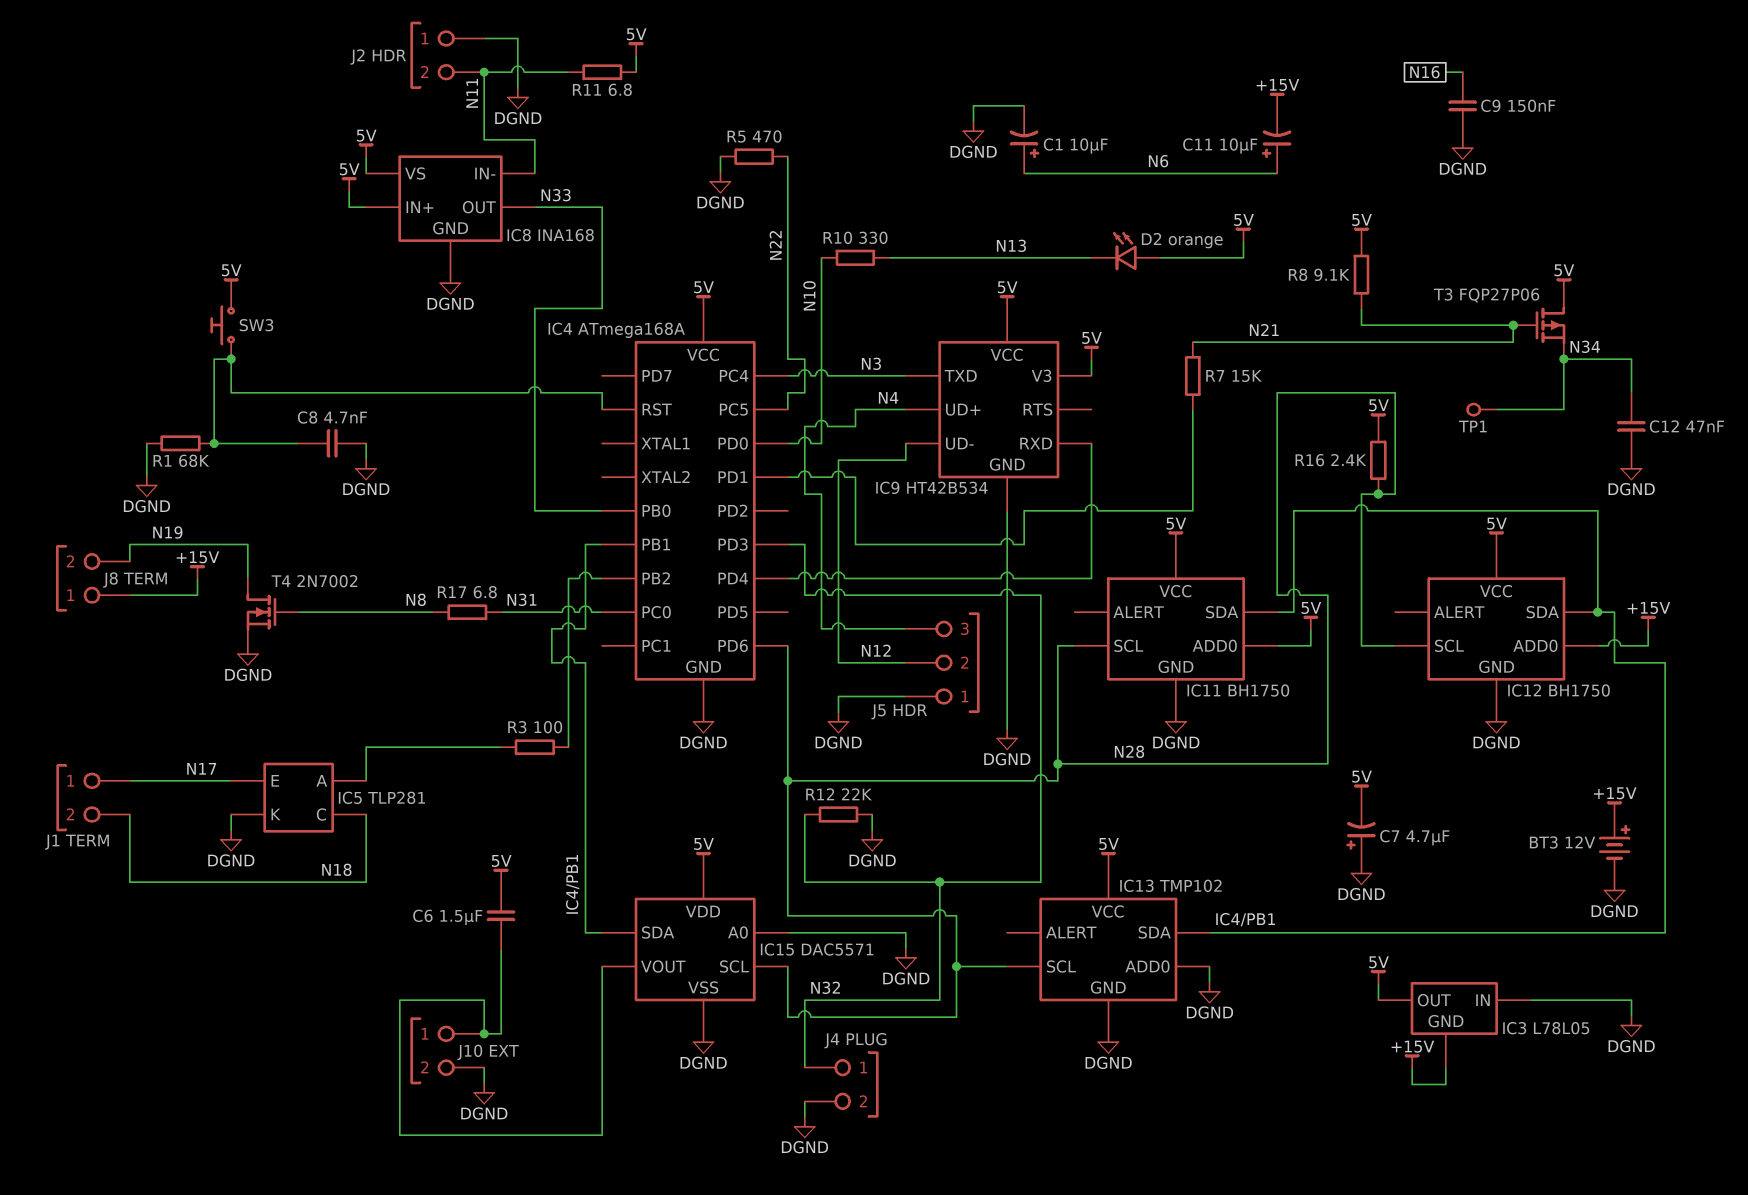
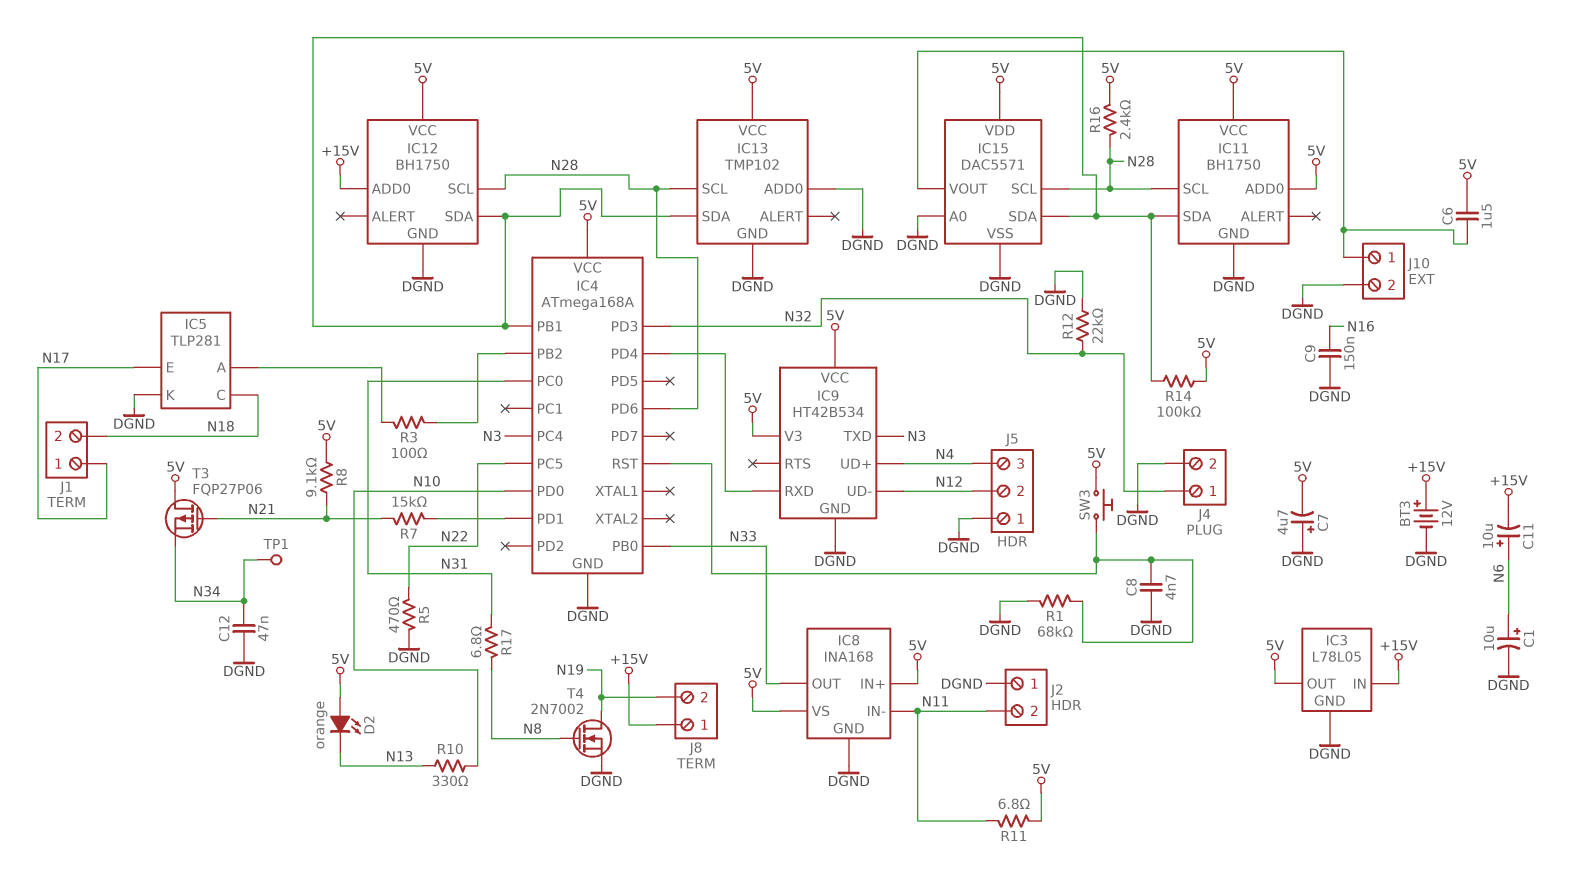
IC3 pin GND: +15V -> DGND
IC3 pin IN: DGND -> +15V
R14: none -> 100k (5V, IC4/PB1)

